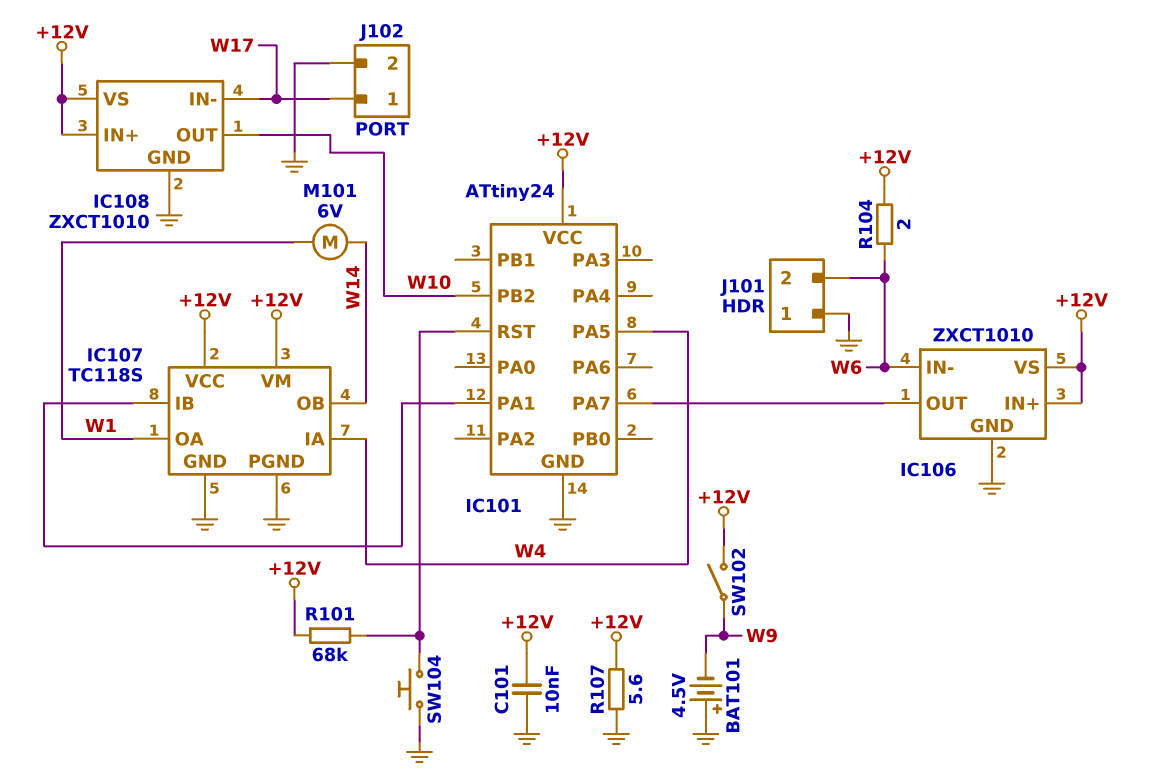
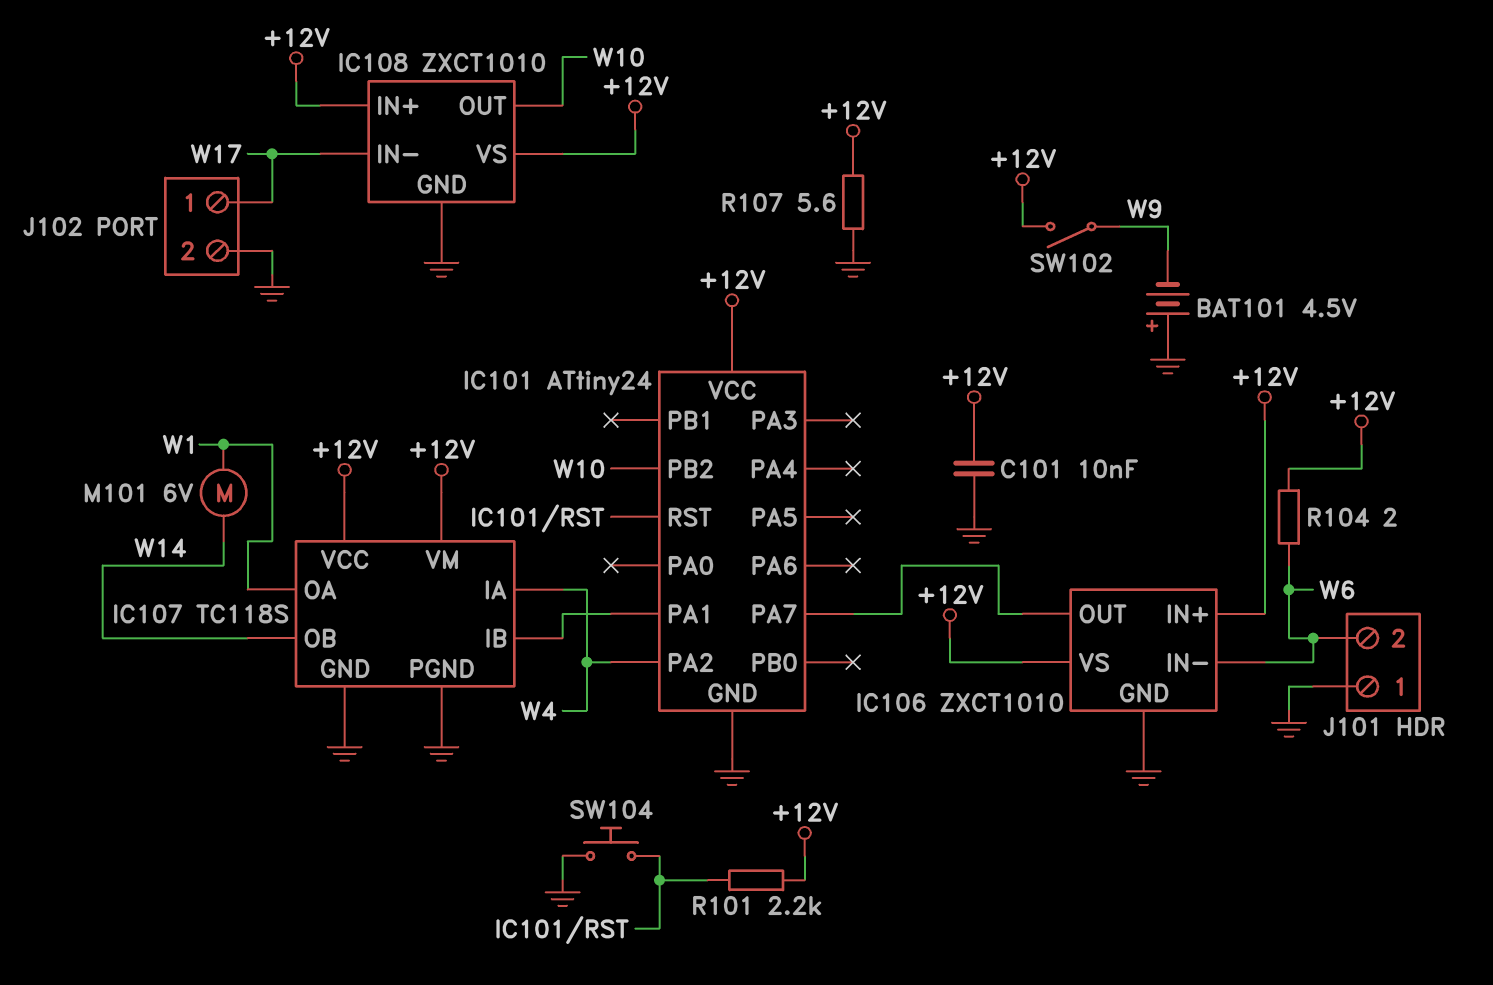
IC101 pin PA2: none -> W4
IC101 pin PA5: W4 -> none
R101: 68k (+12V, IC101/RST) -> 2.2k (+12V, IC101/RST)

